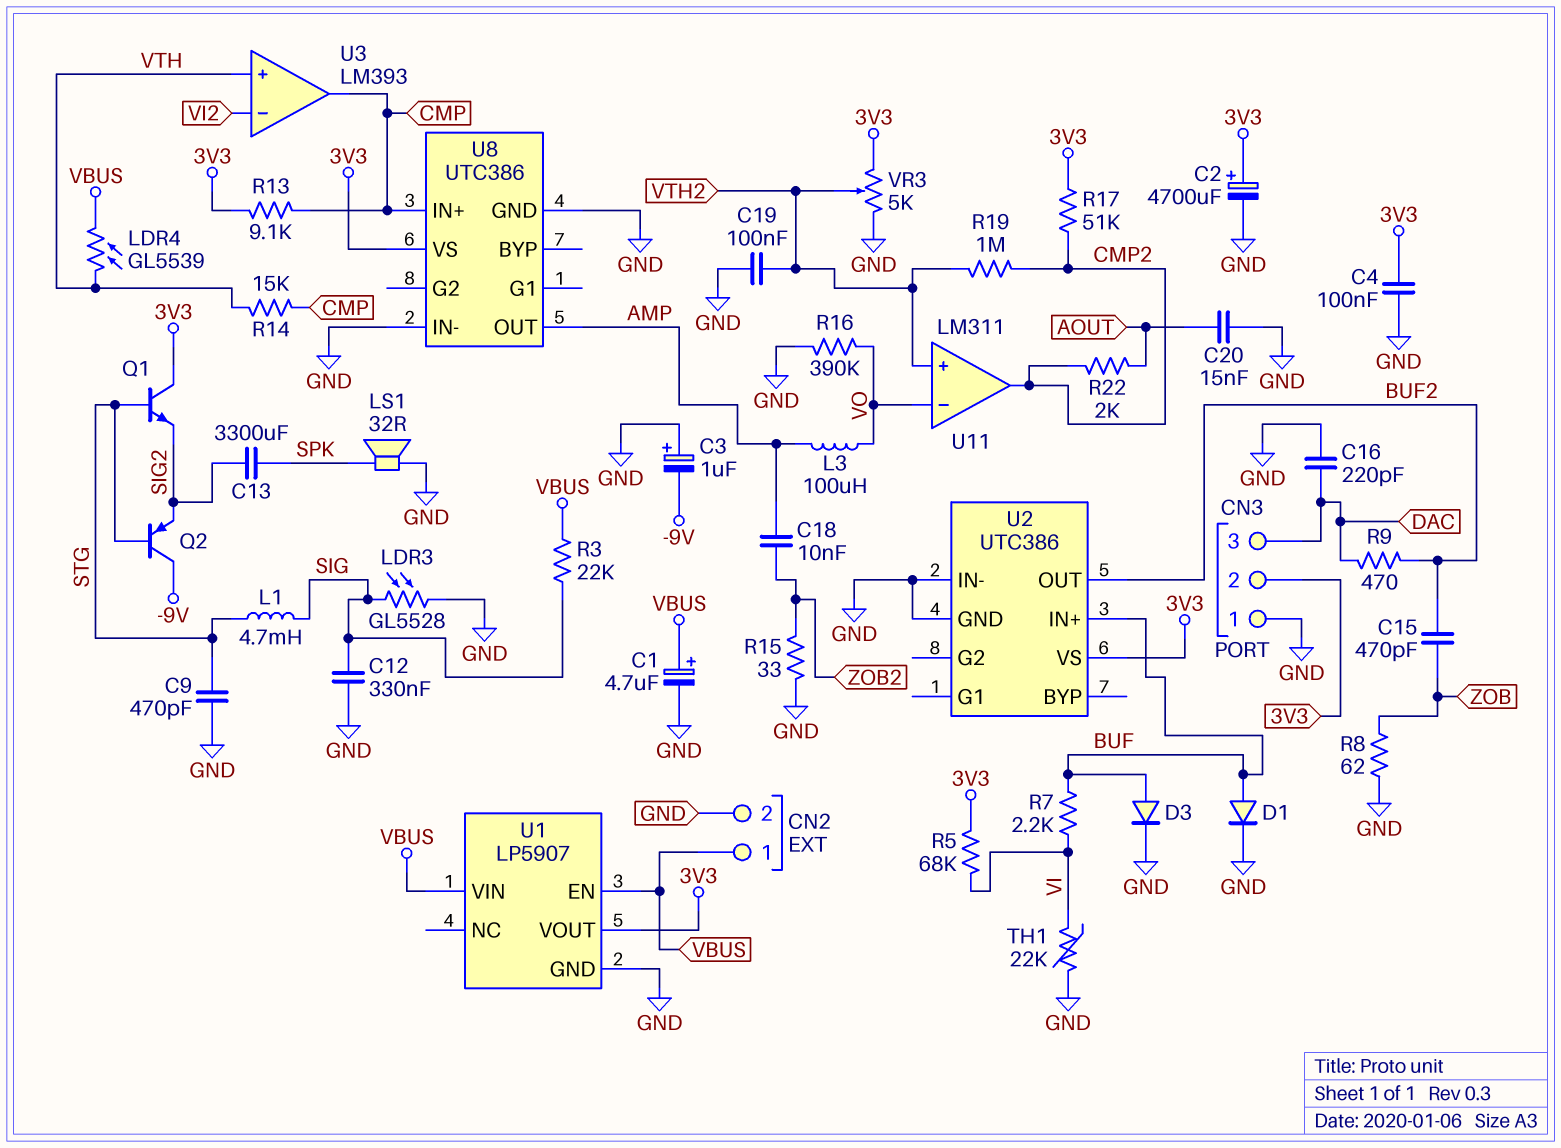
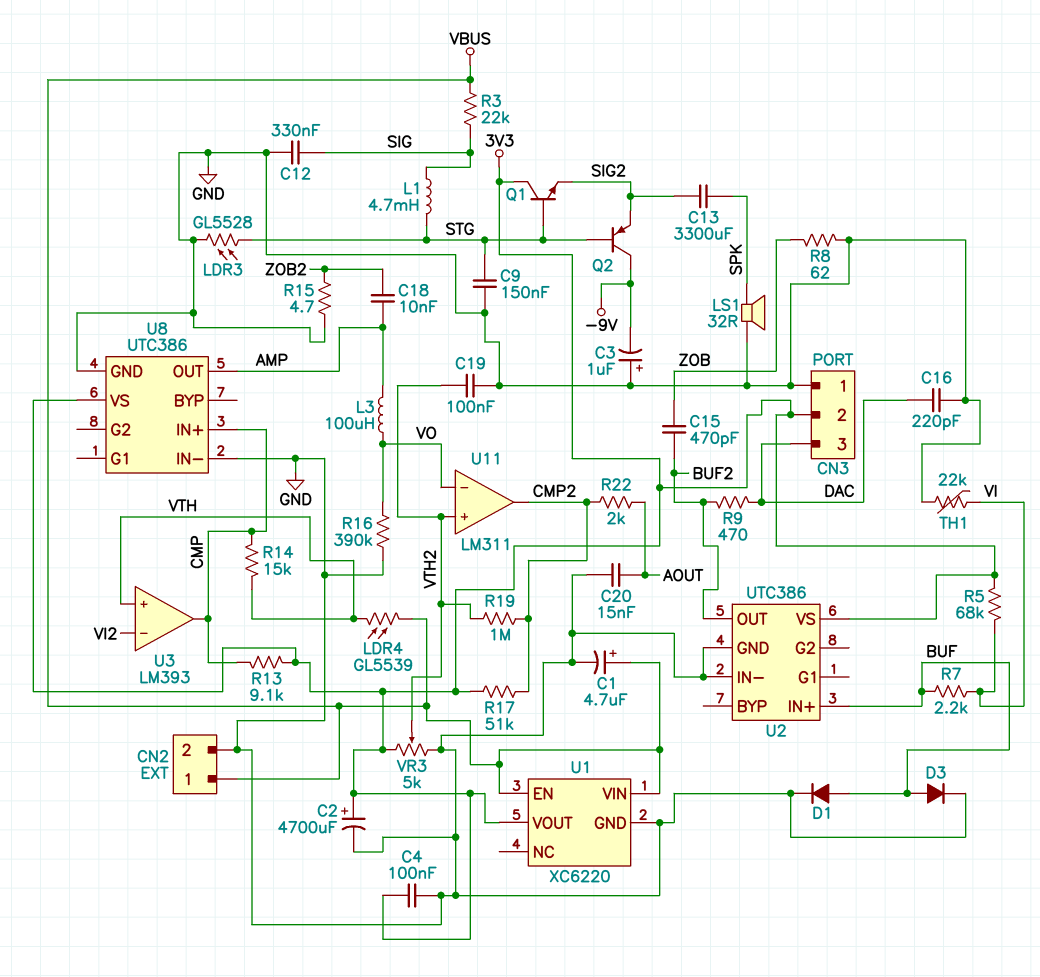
C9: 470pF (GND, STG) -> 150nF (GND, STG)
LDR3: GL5528 (GND, SIG) -> GL5528 (GND, STG)
R15: 33 (GND, ZOB2) -> 4.7 (GND, ZOB2)
U1: LP5907 -> XC6220

